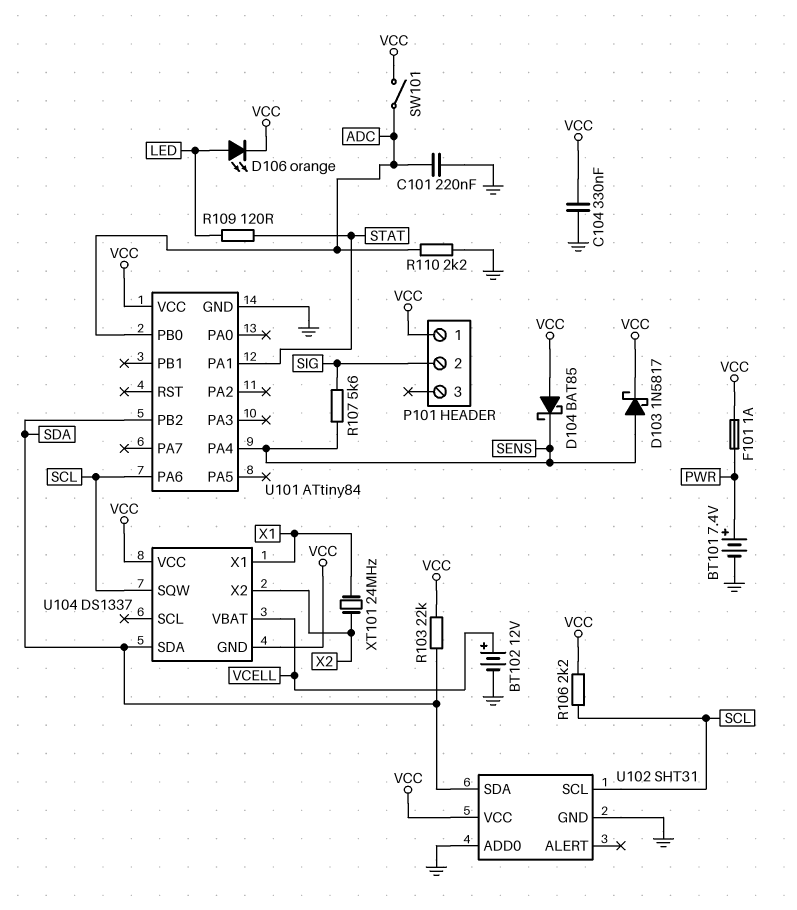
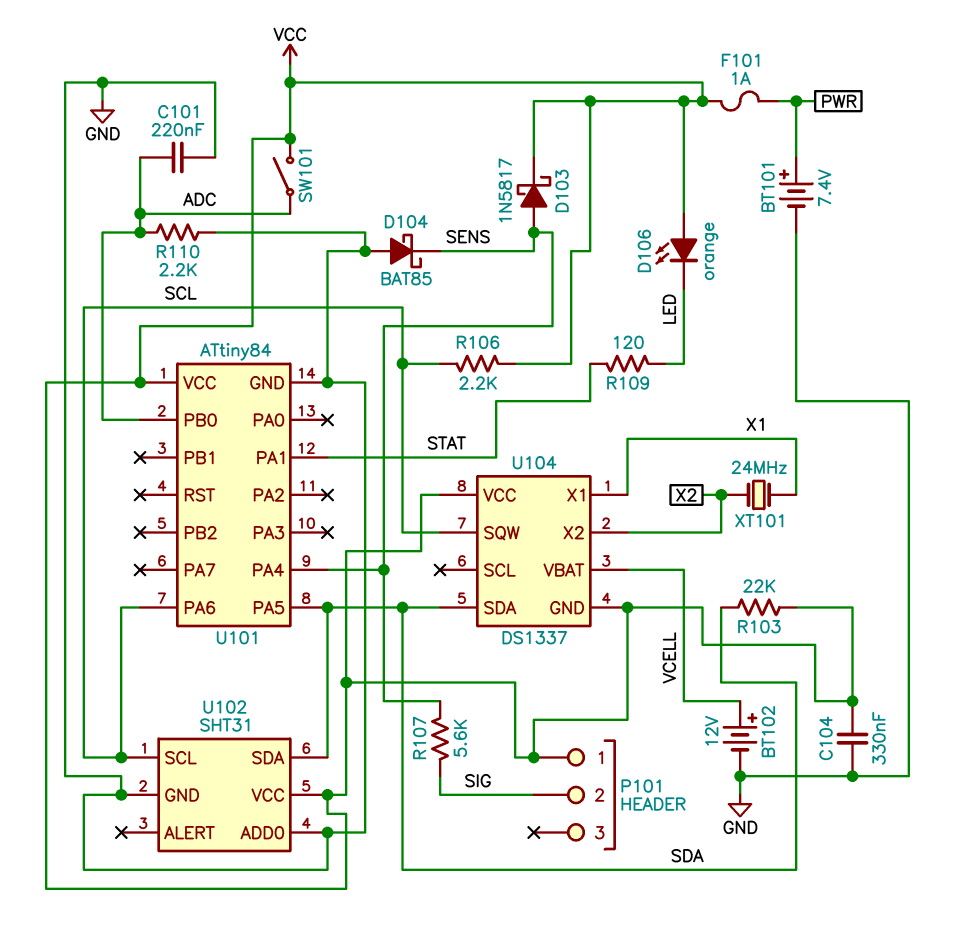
D104: schottky BAT85 (A VCC, K SENS) -> schottky BAT85 (A GND, K SENS)
D106: LED orange (A LED, K VCC) -> LED orange (A VCC, K LED)
U101 pin PA5: none -> SDA
U101 pin PB2: SDA -> none

